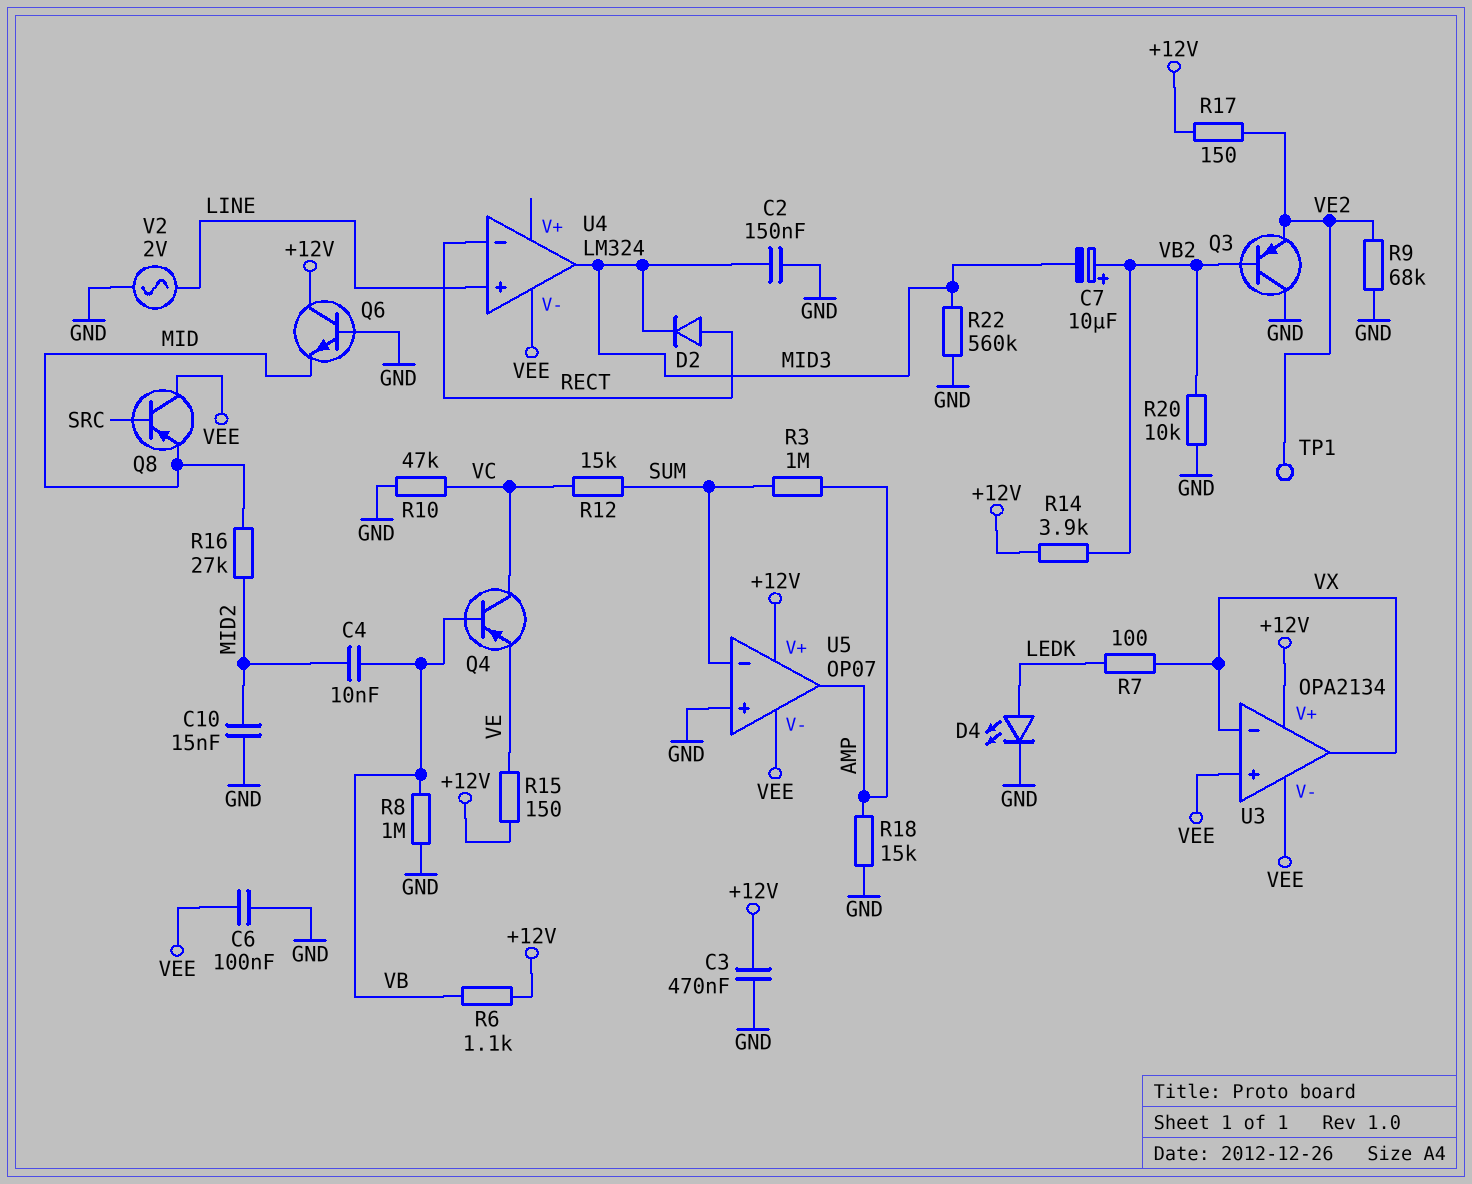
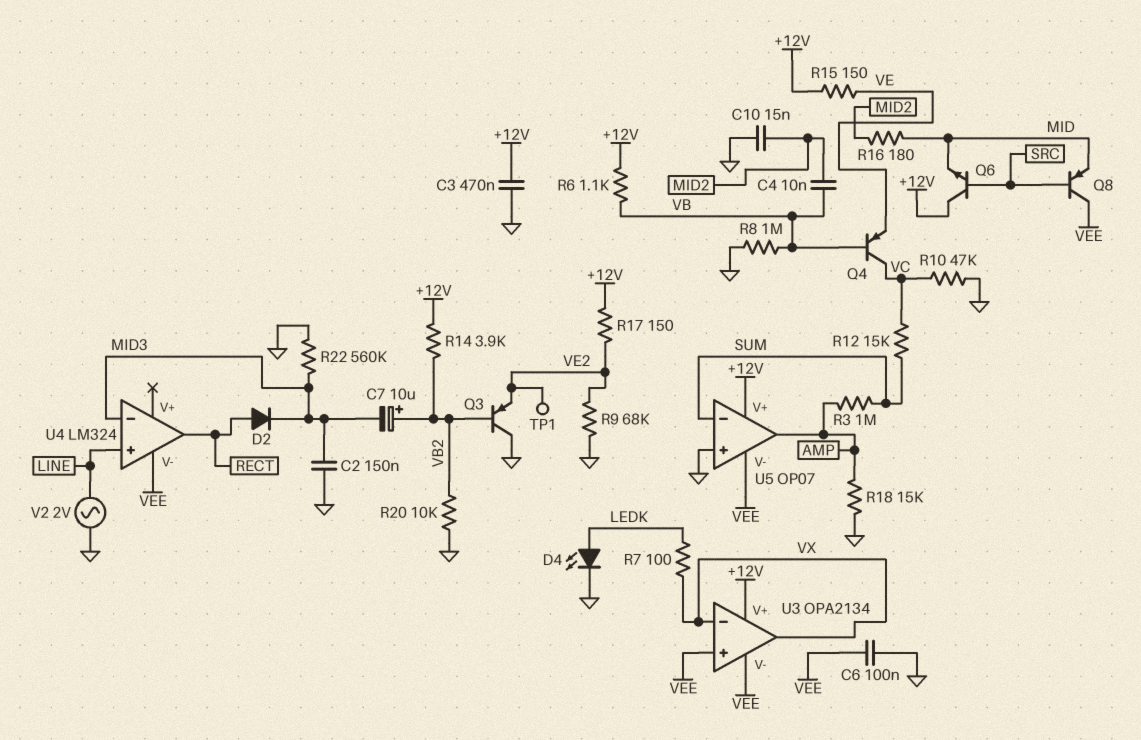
Q6: NPN (B GND, C +12V, E MID) -> NPN (B SRC, C +12V, E MID)
R16: 27k (MID, MID2) -> 180 (MID, MID2)
U4 pin in-: RECT -> MID3
U4 pin out: MID3 -> RECT

